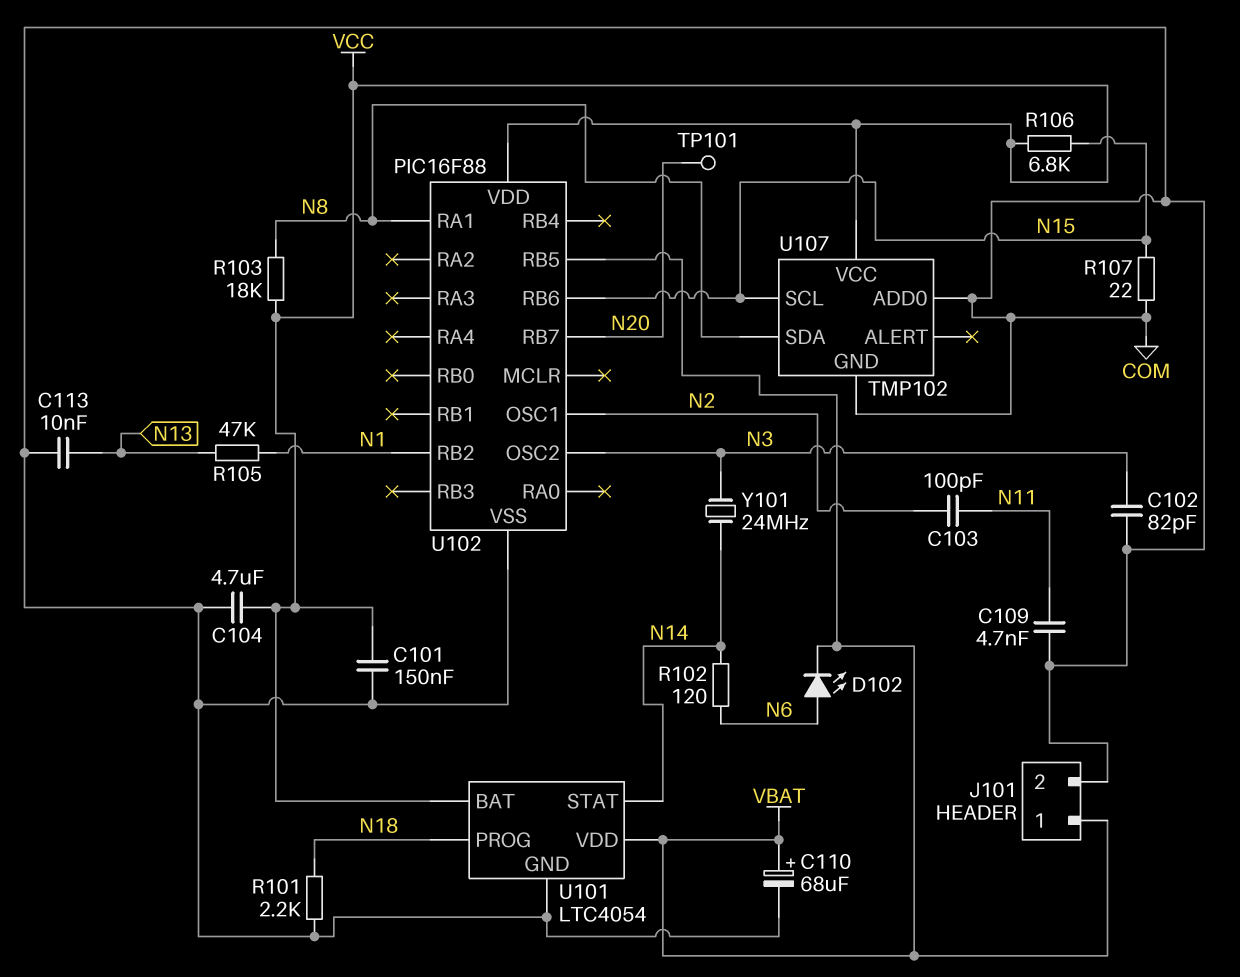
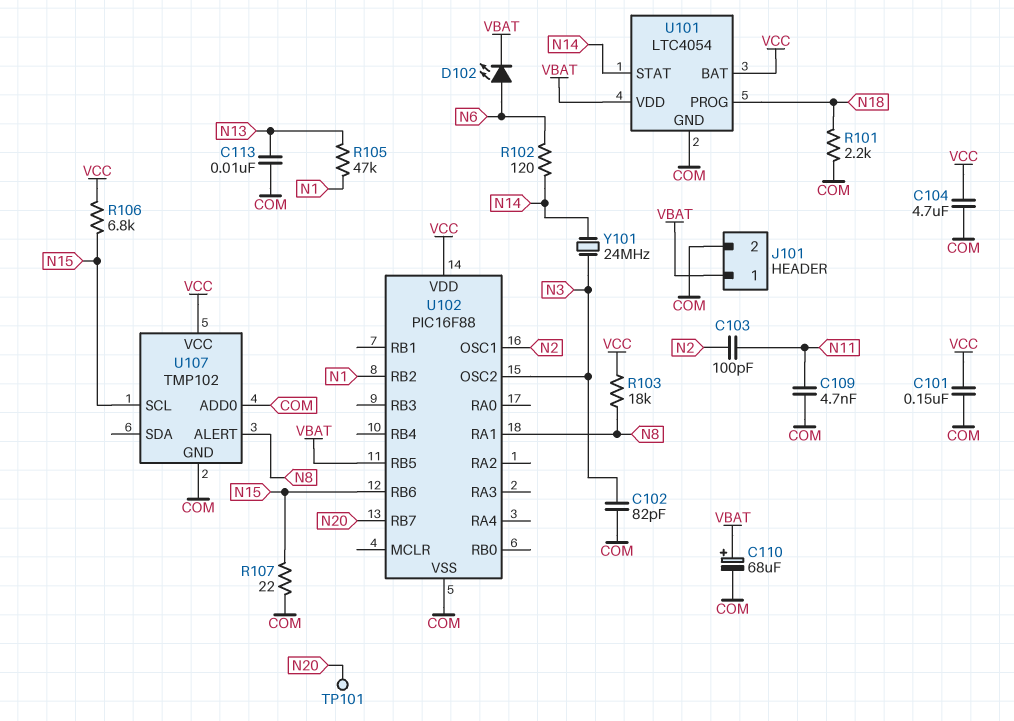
U107 pin ALERT: none -> N8
U107 pin SDA: N8 -> none

